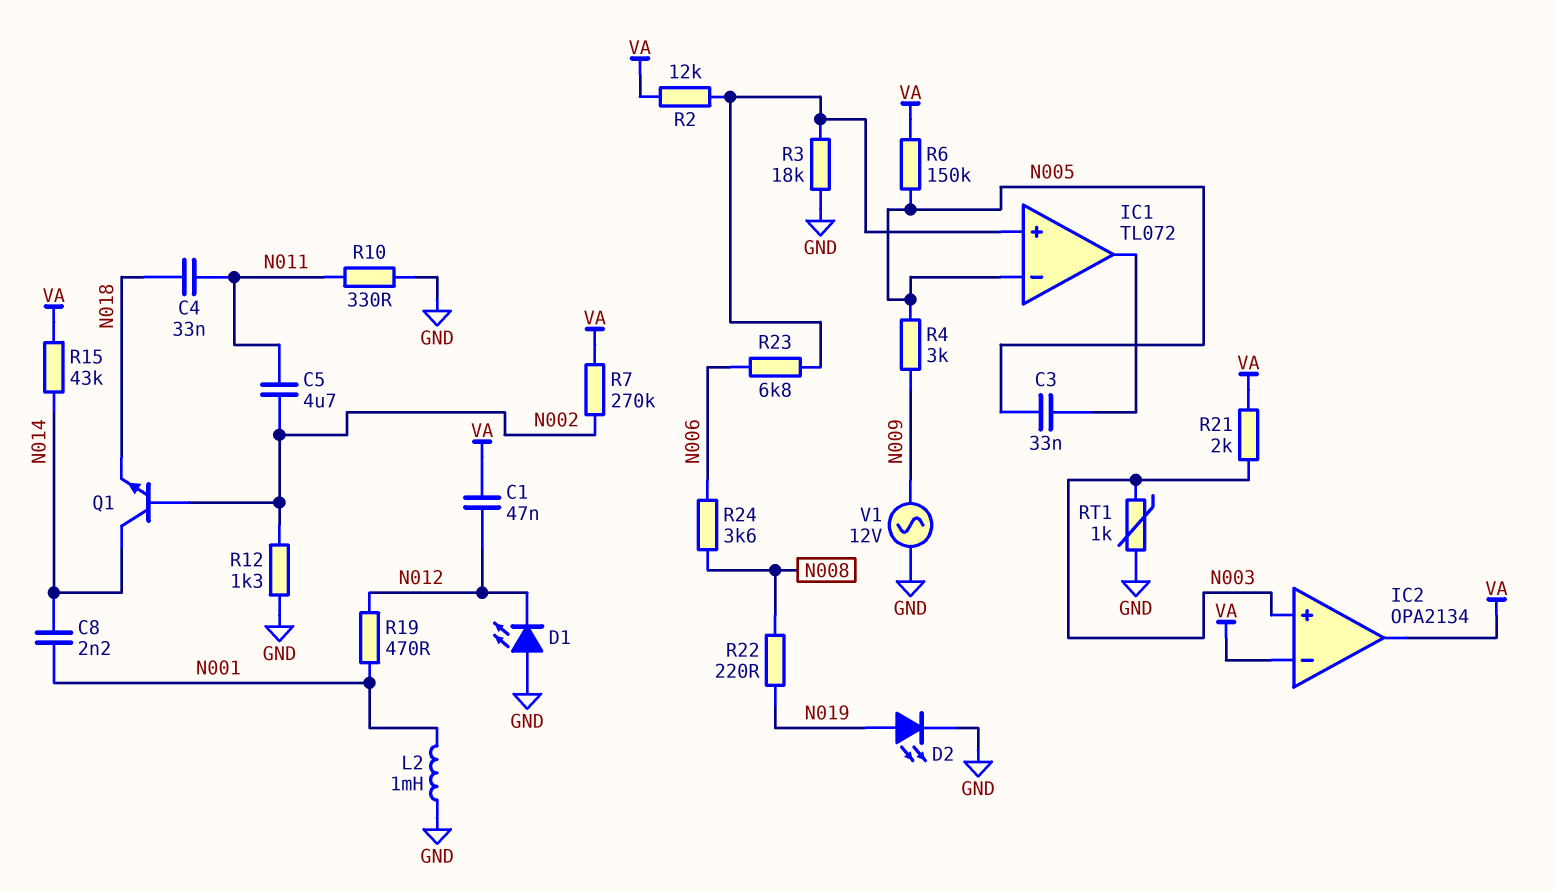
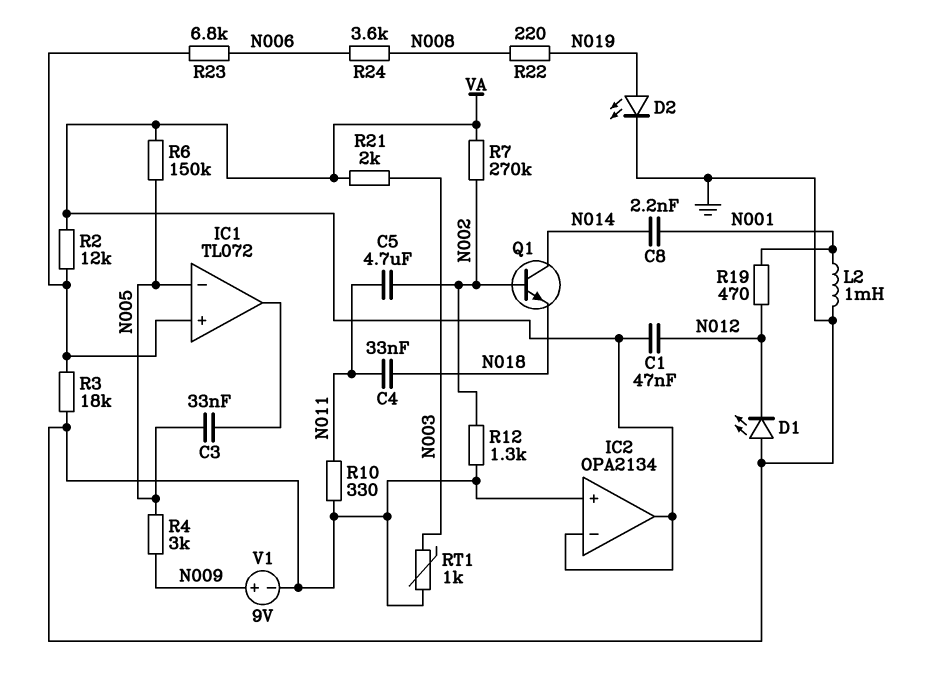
IC2 pin in+: N003 -> GND
R15: 43k (N014, VA) -> none
V1: AC 12V (GND, N009) -> 9V (plus N009, minus GND)

